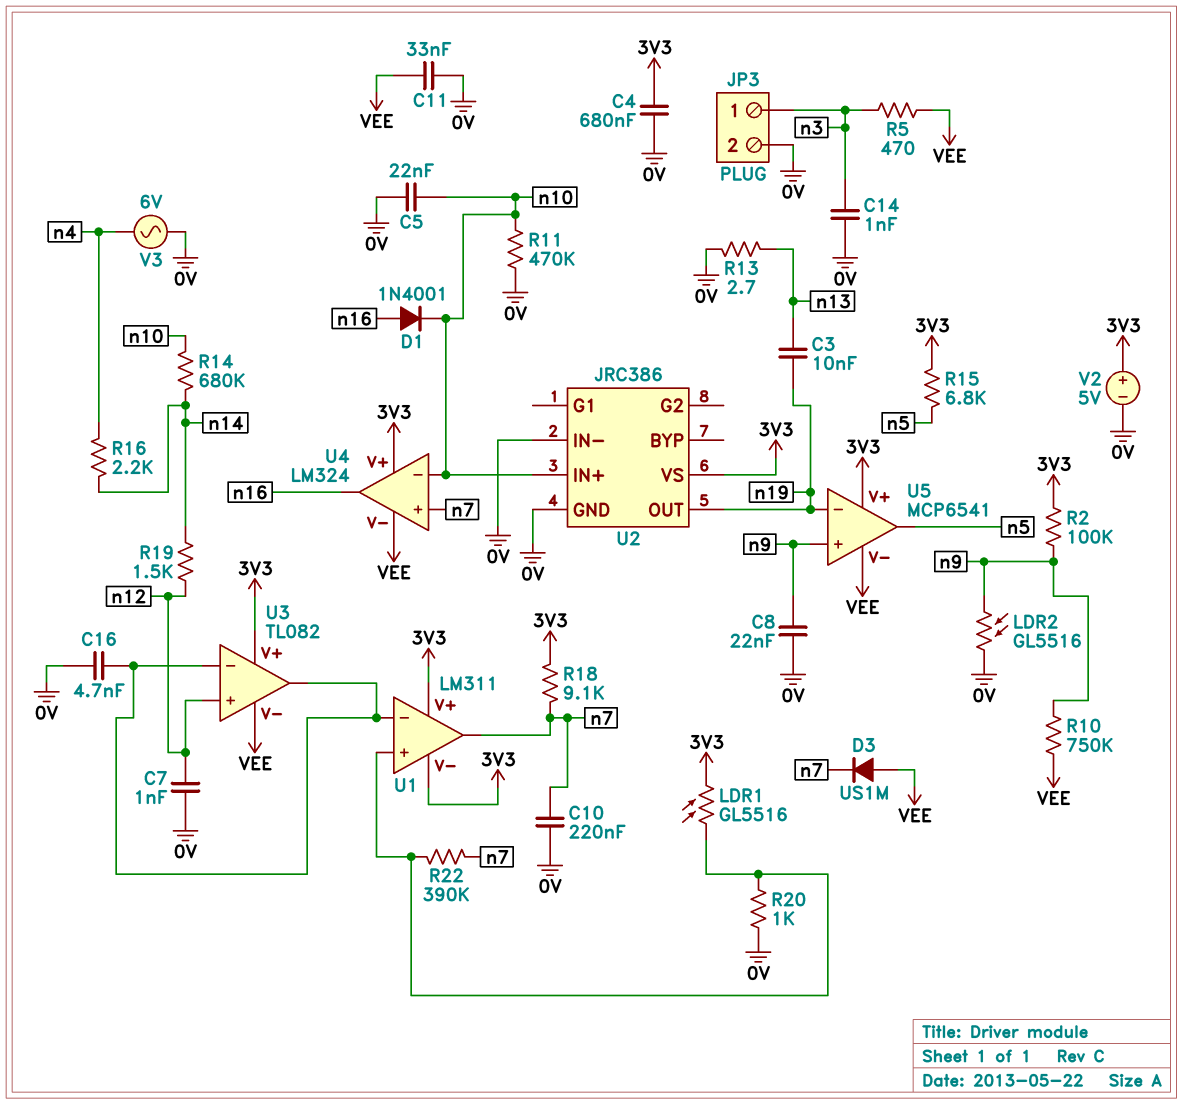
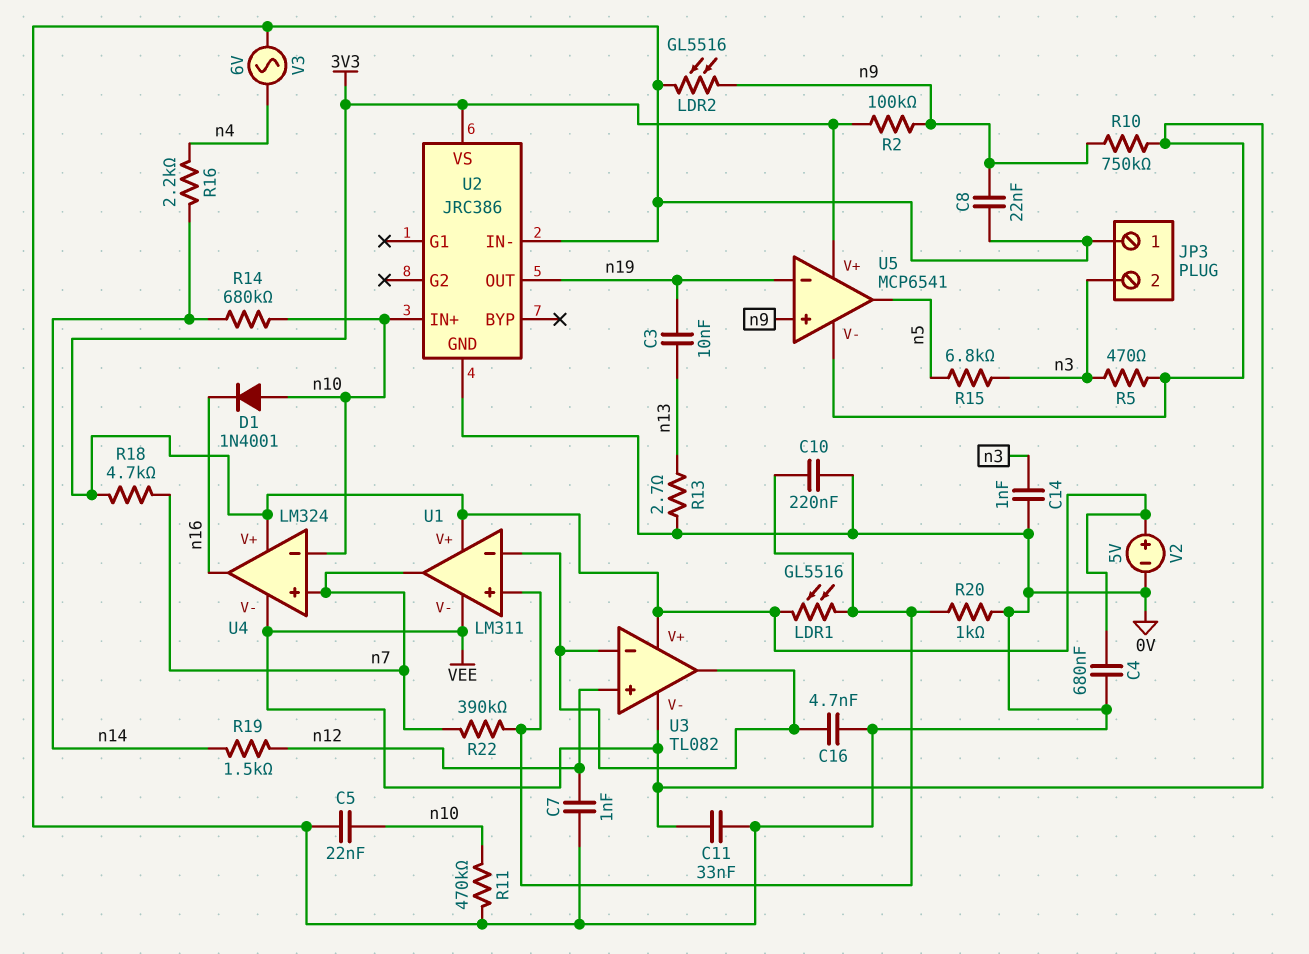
C10: 220nF (0V, n7) -> 220nF (0V, U1/in+)
D1: diode 1N4001 (A n16, K n10) -> diode 1N4001 (A n10, K n16)
D3: diode US1M (A VEE, K n7) -> none
JP3 pin 1: n3 -> 0V
JP3 pin 2: 0V -> n3
R15: 6.8k (3V3, n5) -> 6.8k (n3, n5)
R18: 9.1k (3V3, n7) -> 4.7k (3V3, n7)
U1 pin V-: 3V3 -> VEE

